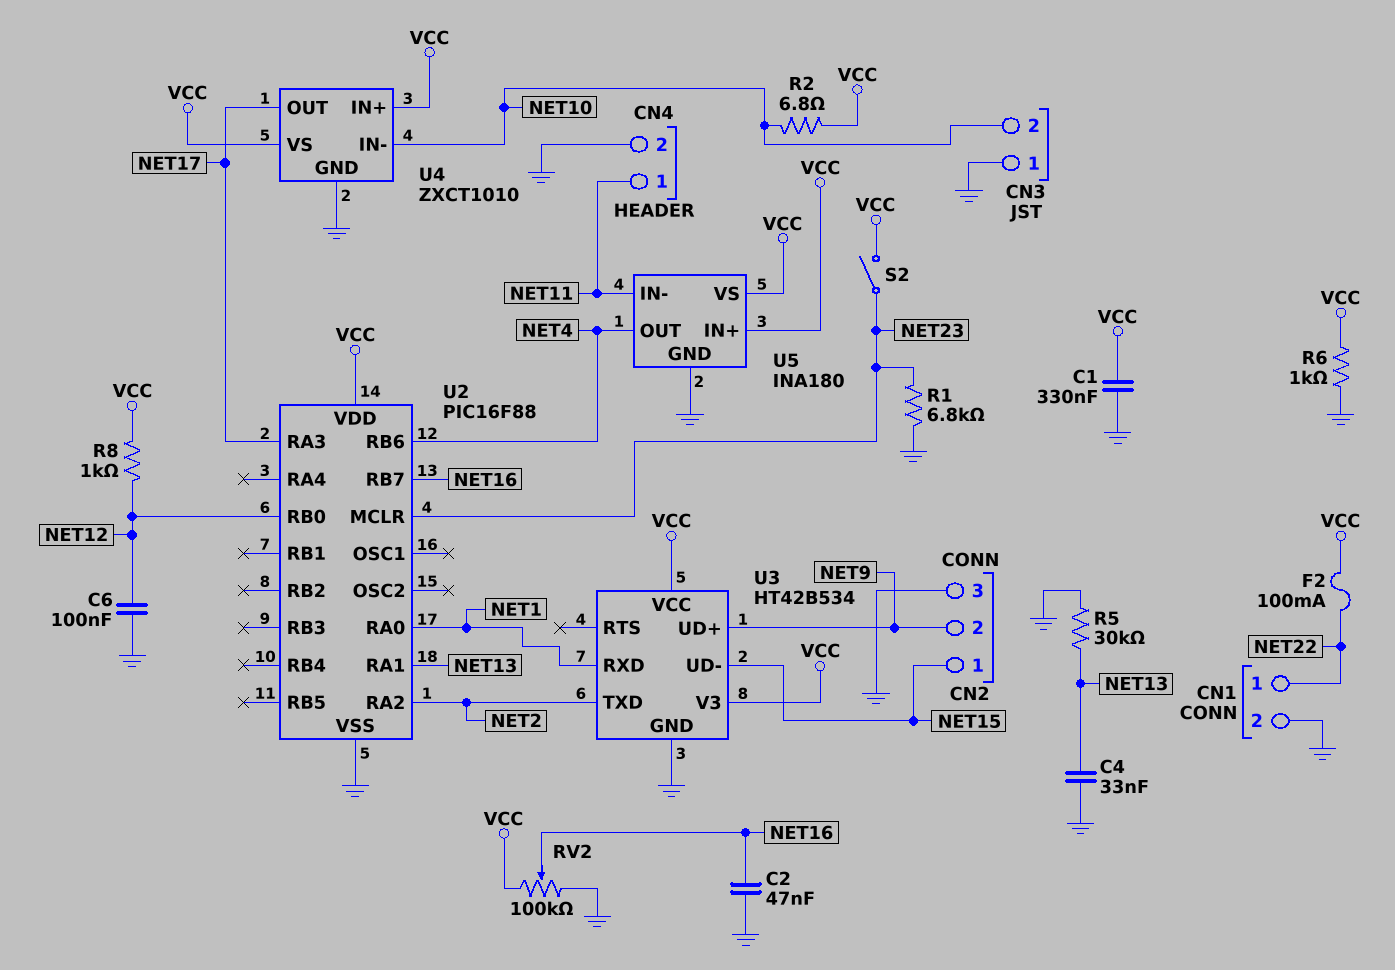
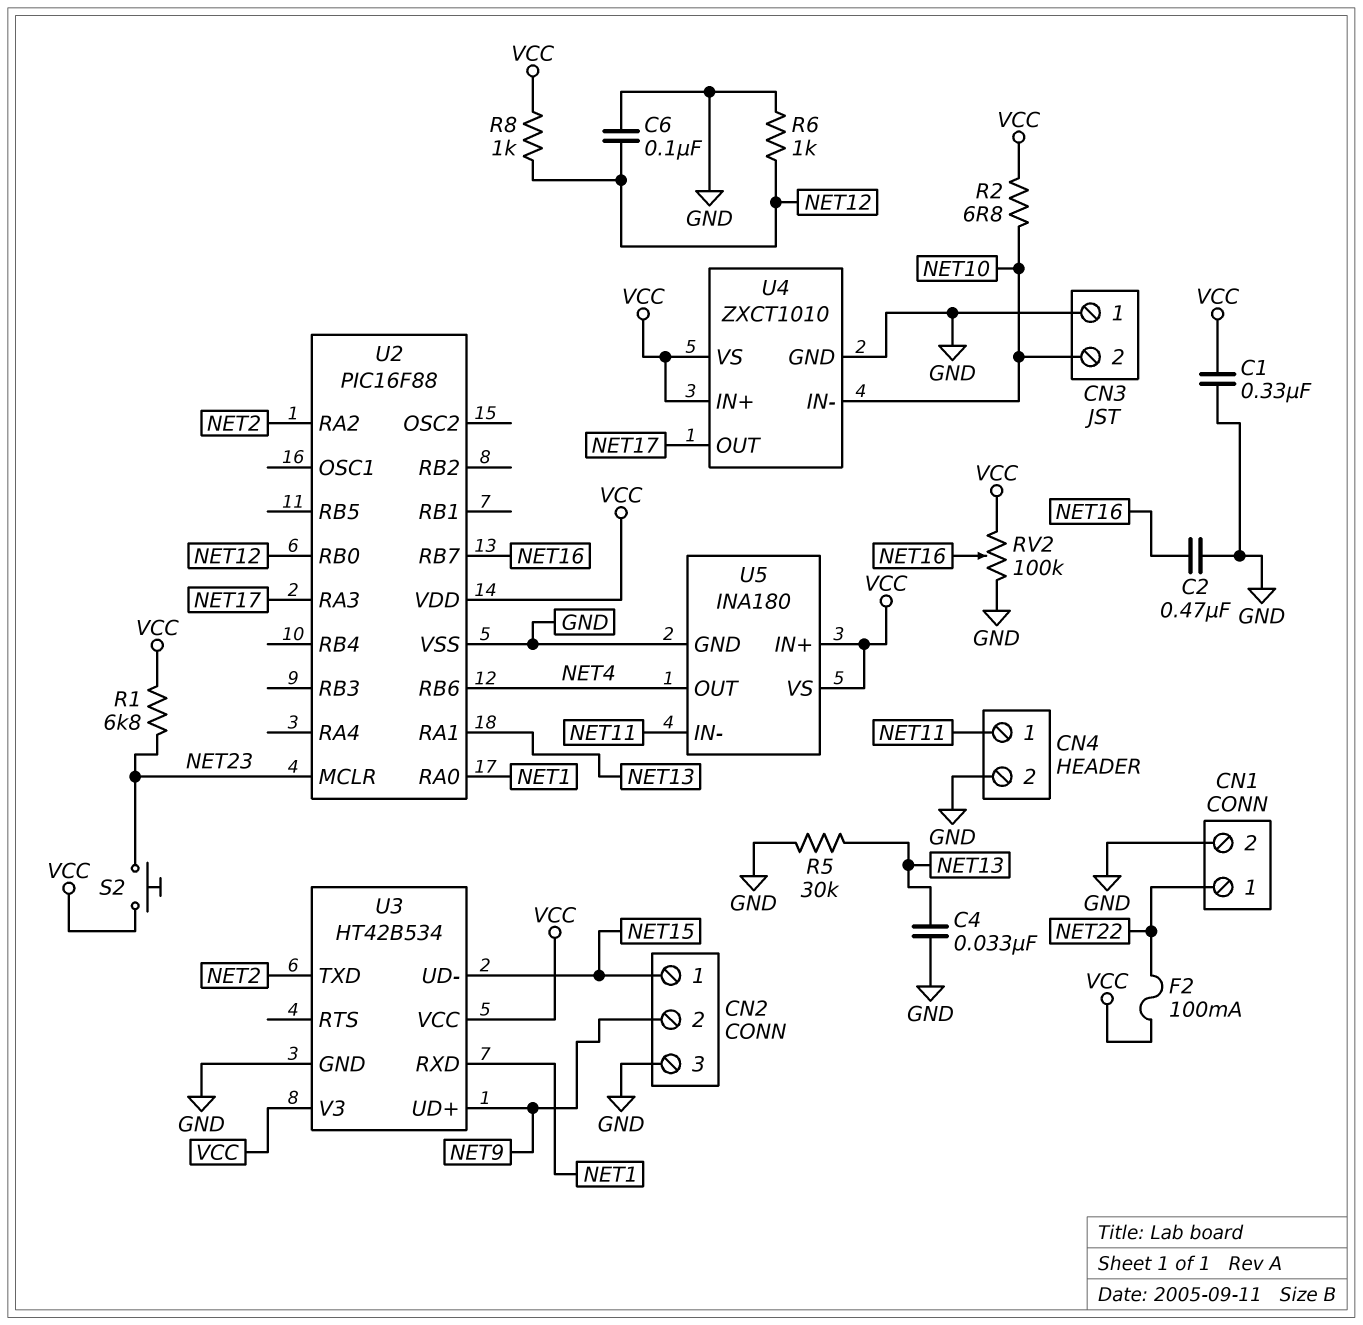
C2: 47nF (GND, NET16) -> 470nF (GND, NET16)
R1: 6.8k (GND, NET23) -> 6.8k (NET23, VCC)
R6: 1k (GND, VCC) -> 1k (GND, NET12)
S2: switch (NET23, VCC) -> button (NET23, VCC)

